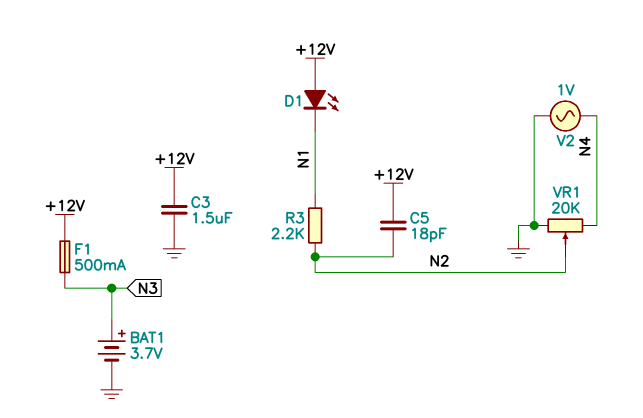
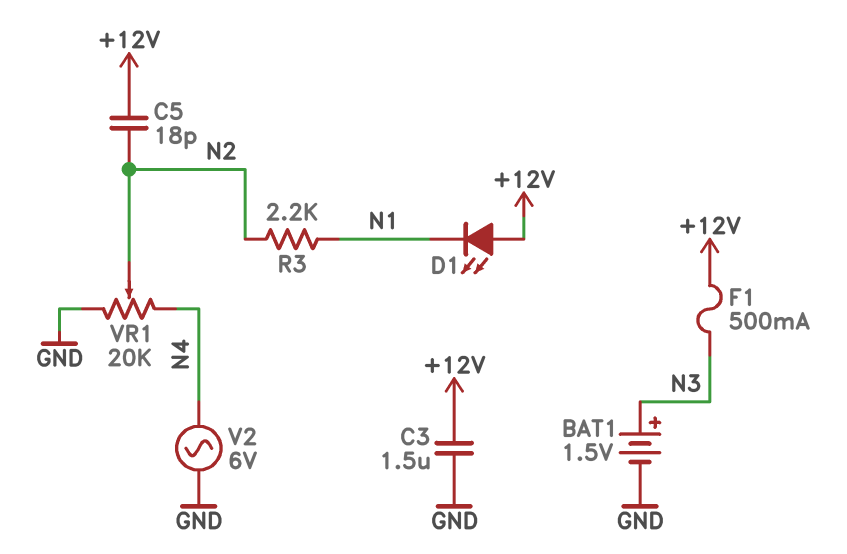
BAT1: 3.7V (plus N3, minus GND) -> 1.5V (plus N3, minus GND)
V2: AC 1V (GND, N4) -> AC 6V (GND, N4)

